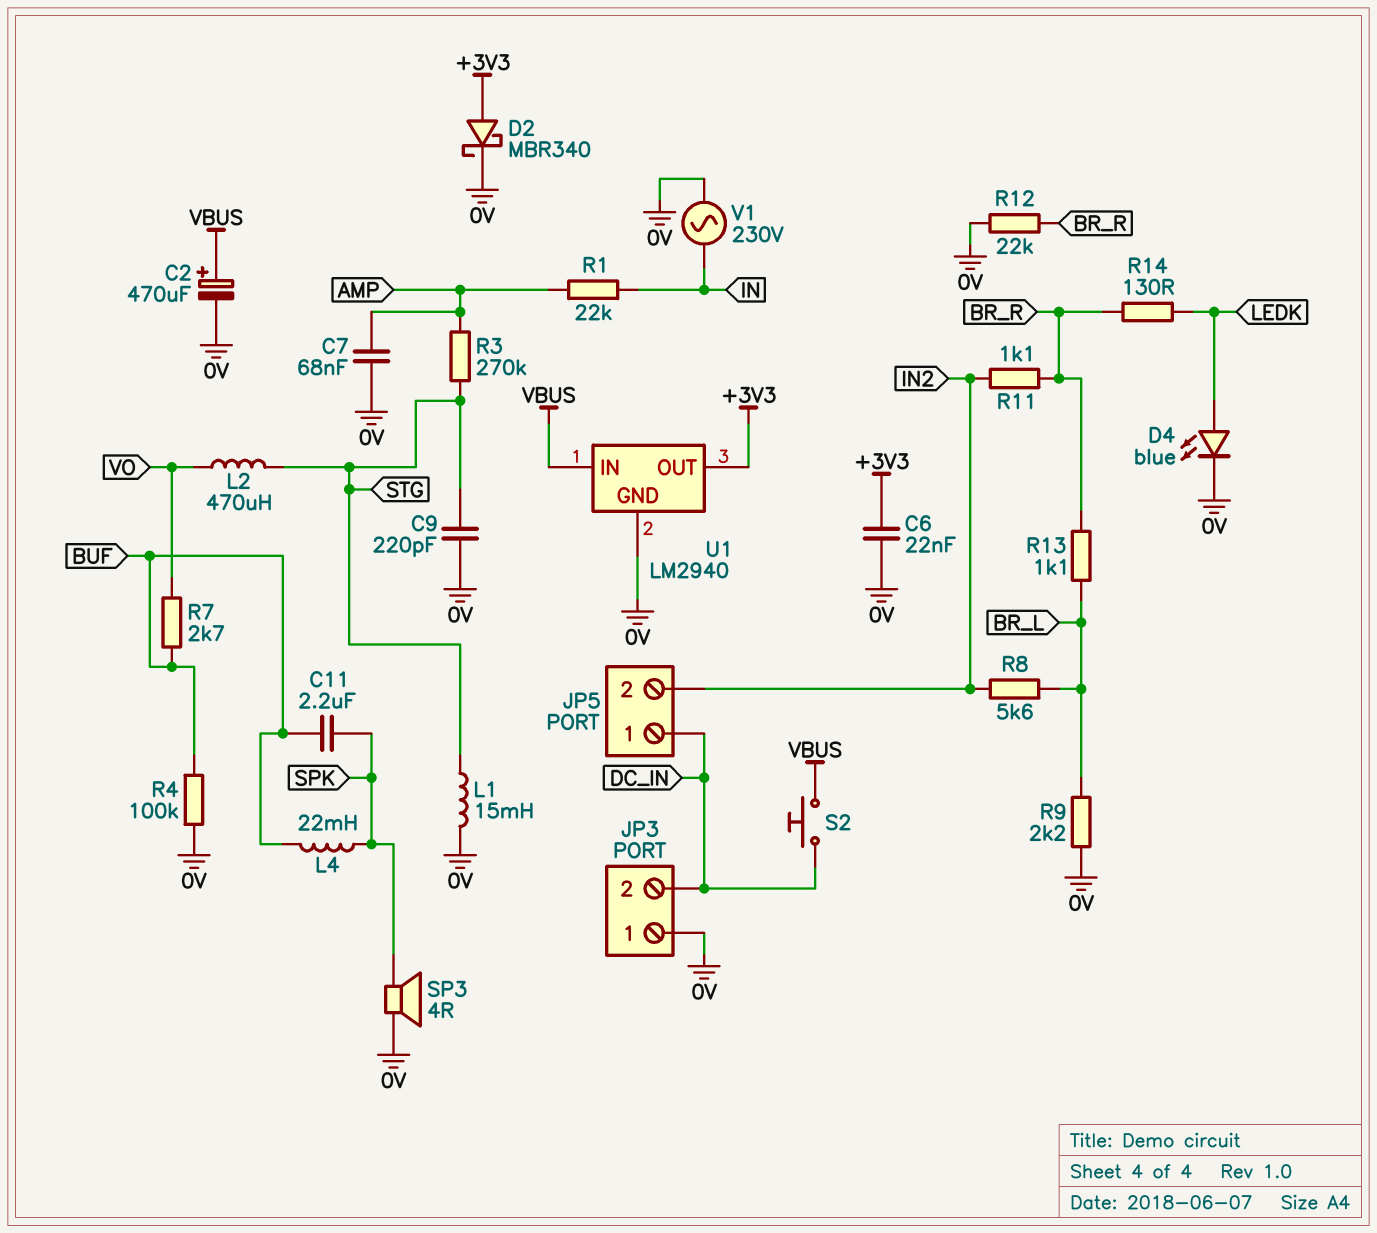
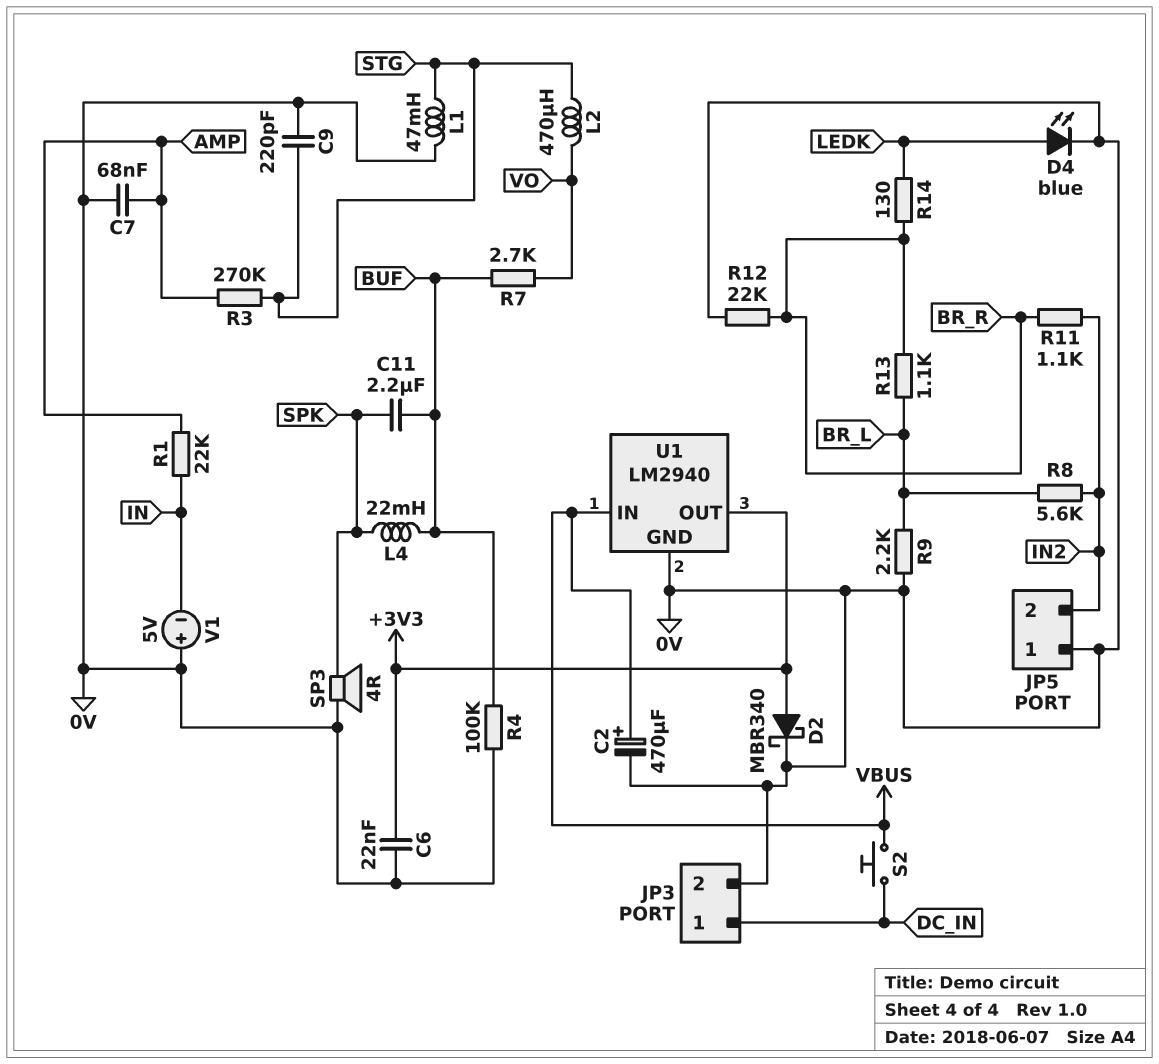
JP3 pin 1: 0V -> DC_IN
JP3 pin 2: DC_IN -> 0V
JP5 pin 1: DC_IN -> 0V
L1: 15mH (0V, STG) -> 47mH (0V, STG)
V1: AC 230V (0V, IN) -> 5V (plus 0V, minus IN)

